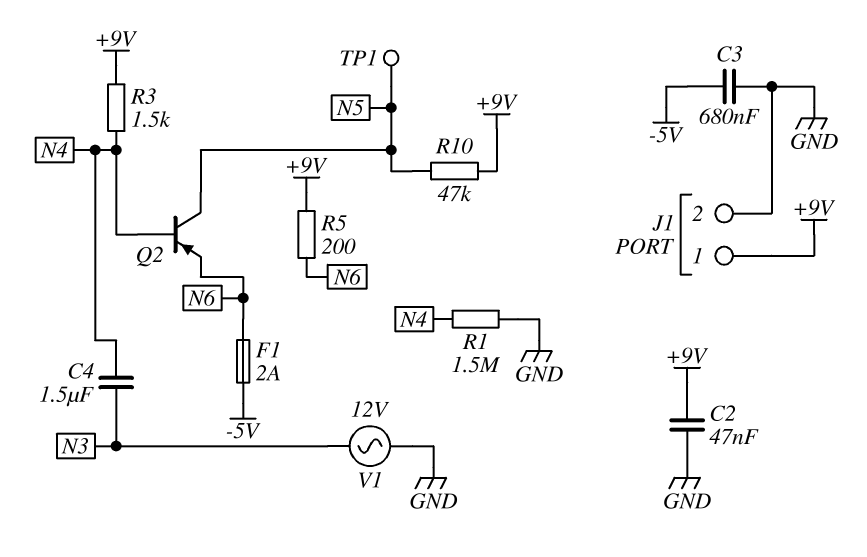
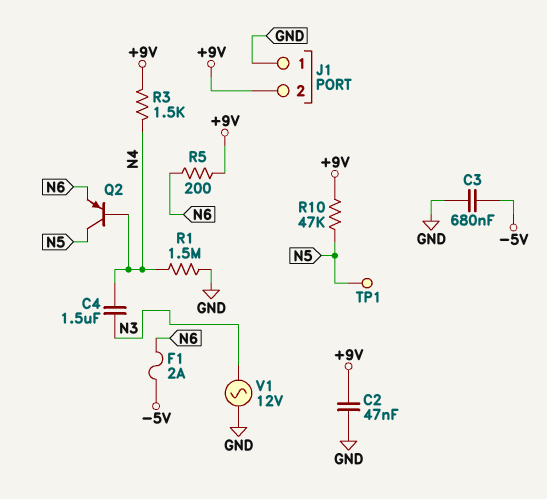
J1 pin 1: +9V -> GND
J1 pin 2: GND -> +9V

